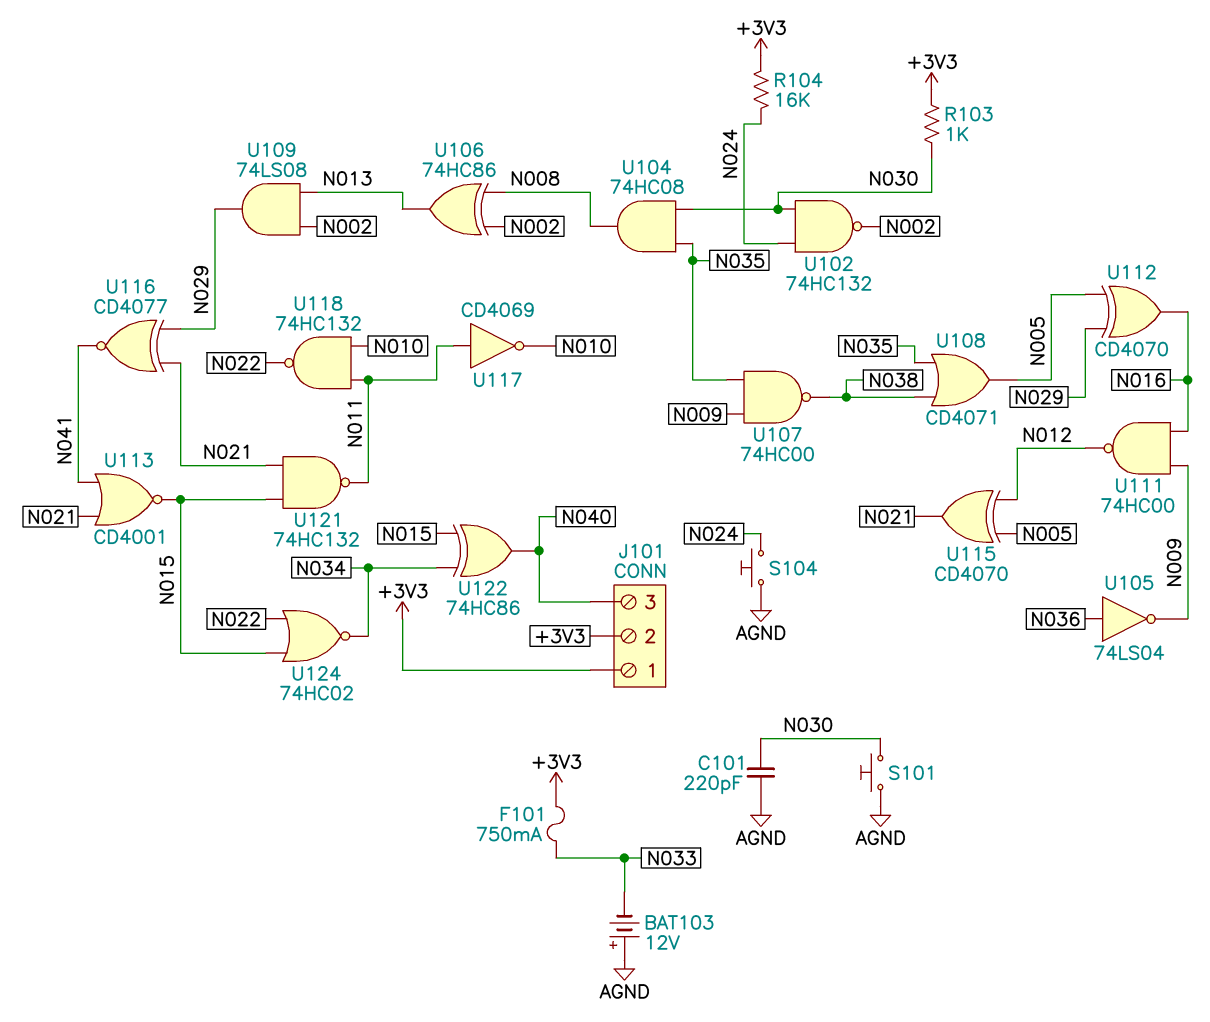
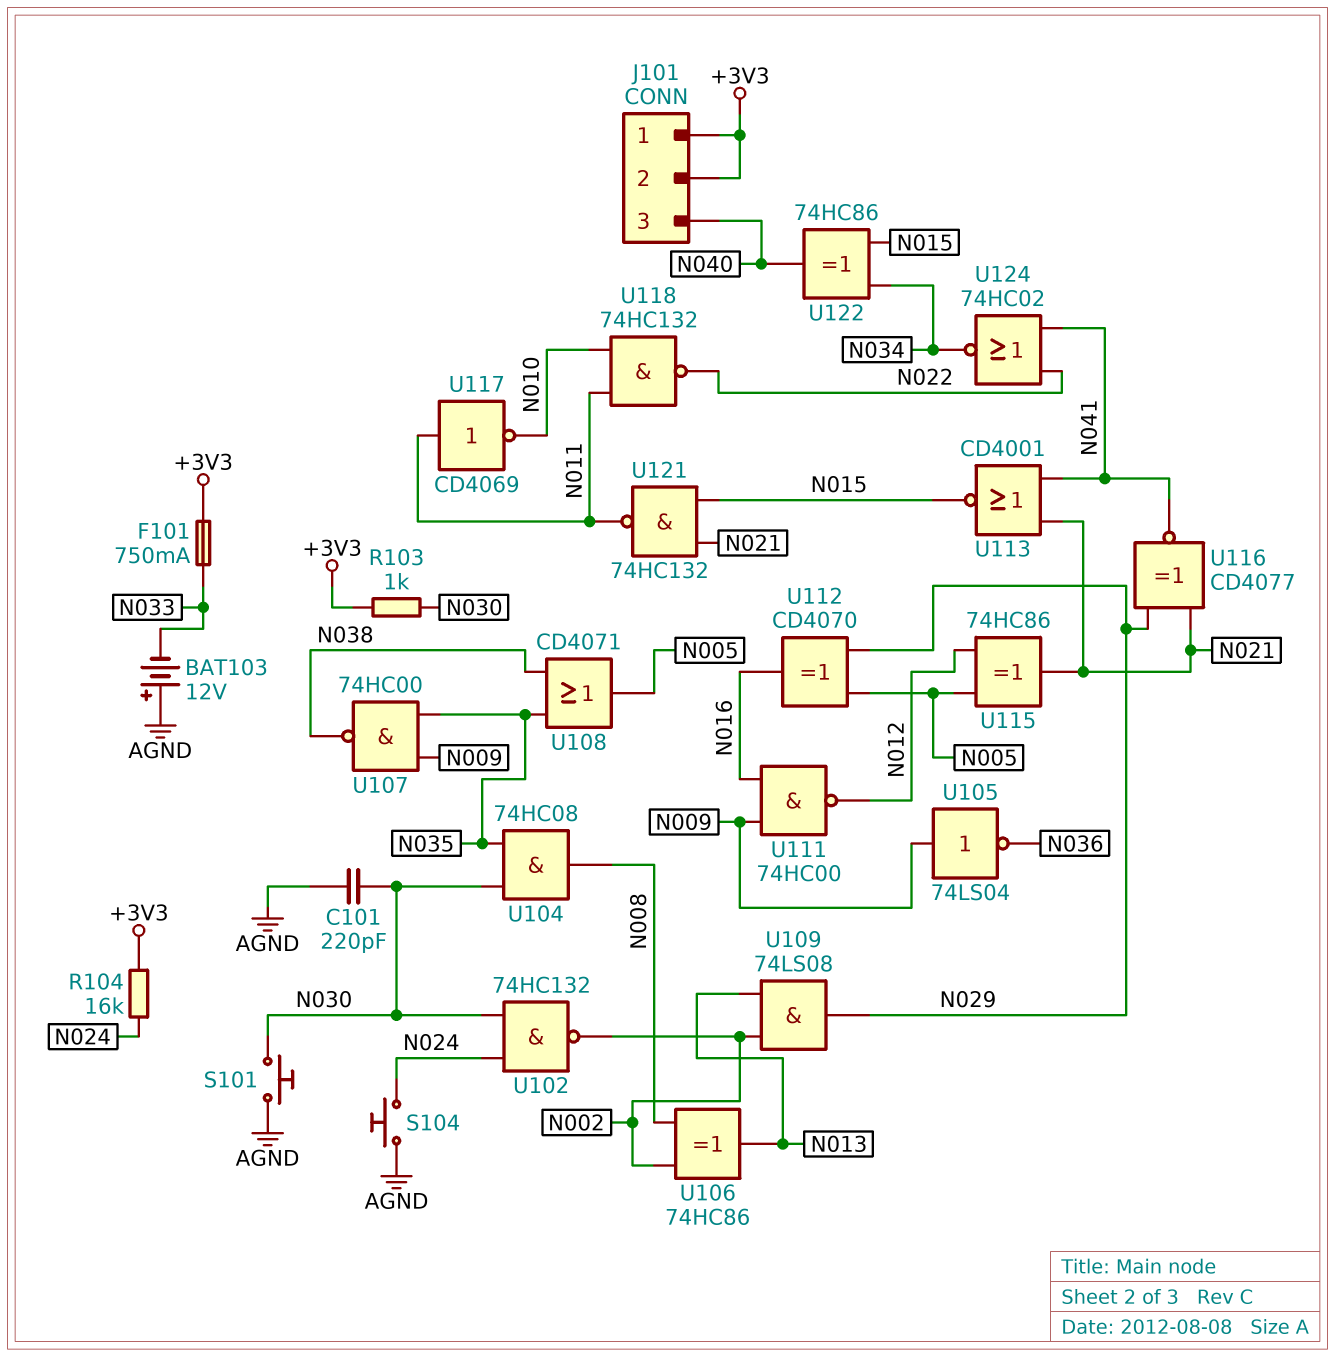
U105: NOT 74LS04 (in N036, out N009) -> NOT 74LS04 (in N009, out N036)
U115: XOR CD4070 (in N005, in N012, out N021) -> XOR 74HC86 (in N005, in N012, out N021)
U124: NOR 74HC02 (in N015, in N022, out N034) -> NOR 74HC02 (in N022, in N041, out N034)

